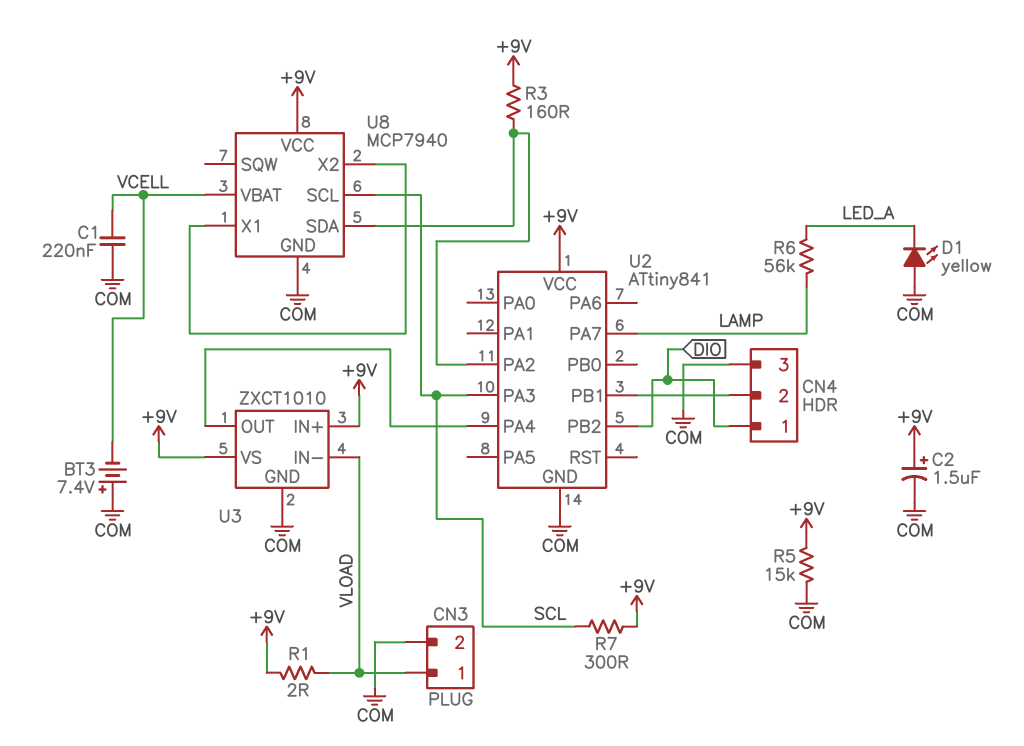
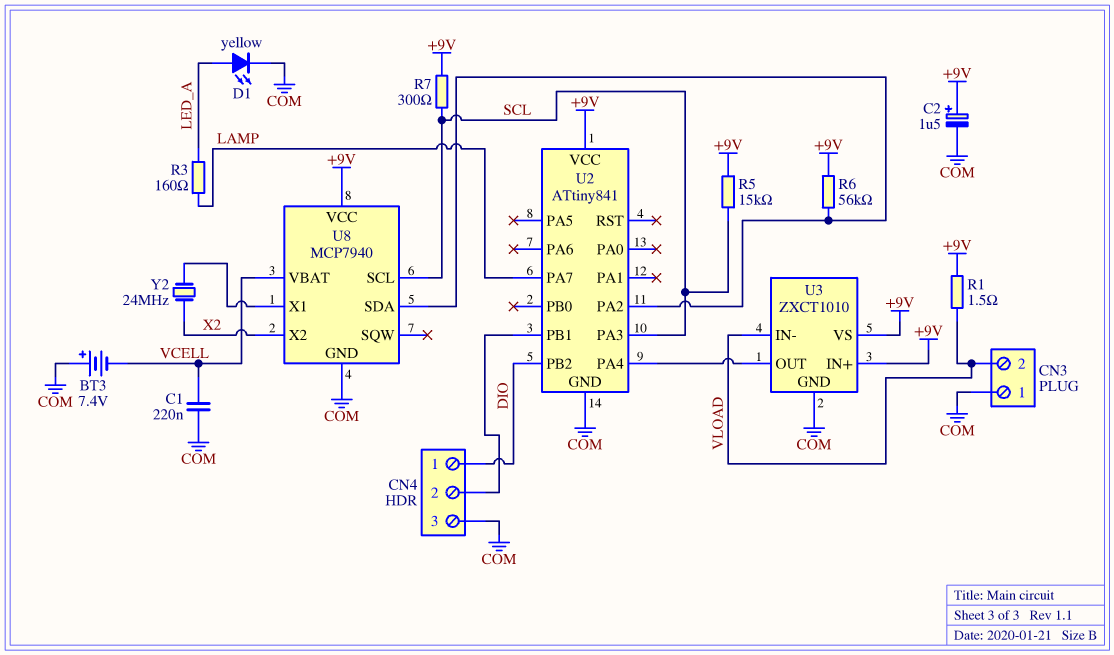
CN3 pin 1: VLOAD -> COM
CN3 pin 2: COM -> VLOAD
D1: LED yellow (A COM, K LED_A) -> LED yellow (A LED_A, K COM)
R1: 2 (+9V, VLOAD) -> 1.5 (+9V, VLOAD)
R3: 160 (+9V, U2/PA2) -> 160 (LAMP, LED_A)
R5: 15k (+9V, COM) -> 15k (+9V, SCL)
R6: 56k (LAMP, LED_A) -> 56k (+9V, U2/PA2)
U8 pin X2: U8/X1 -> X2
Y2: none -> 24MHz (U8/X1, X2)

